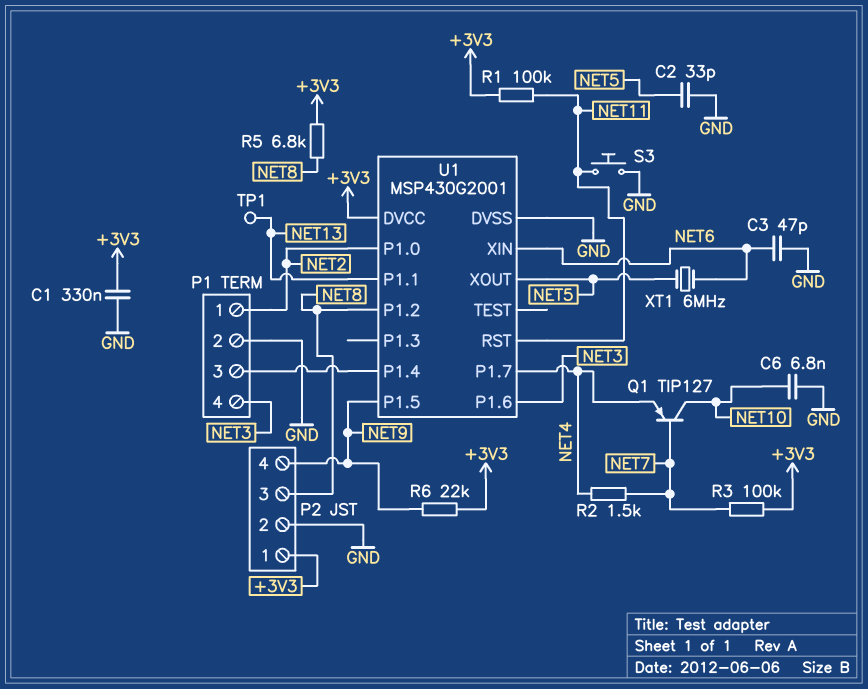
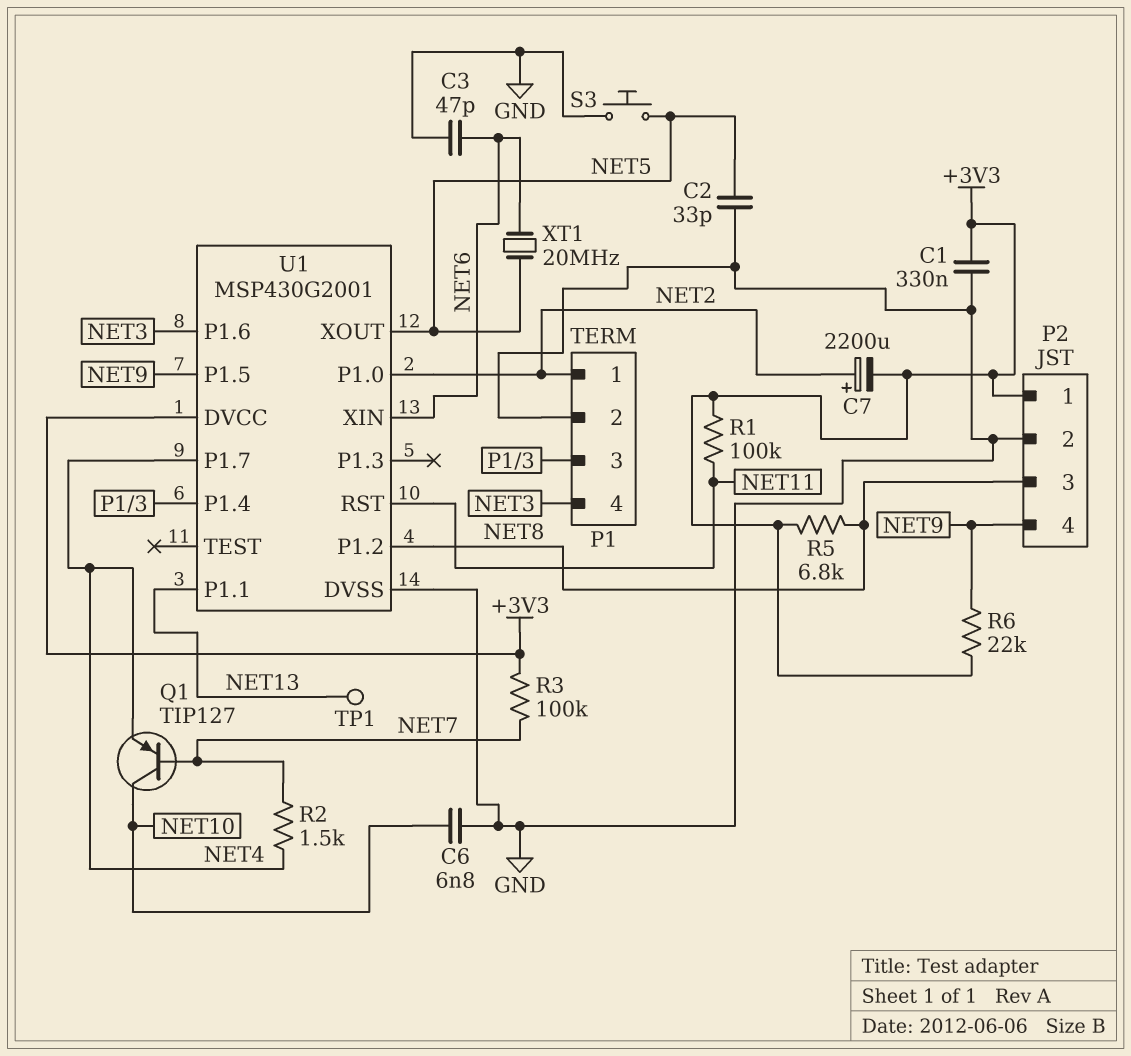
C7: none -> 2200uF (plus NET2, minus +3V3)
S3: button (GND, NET11) -> button (GND, NET5)
XT1: 6MHz (NET5, NET6) -> 20MHz (NET5, NET6)

